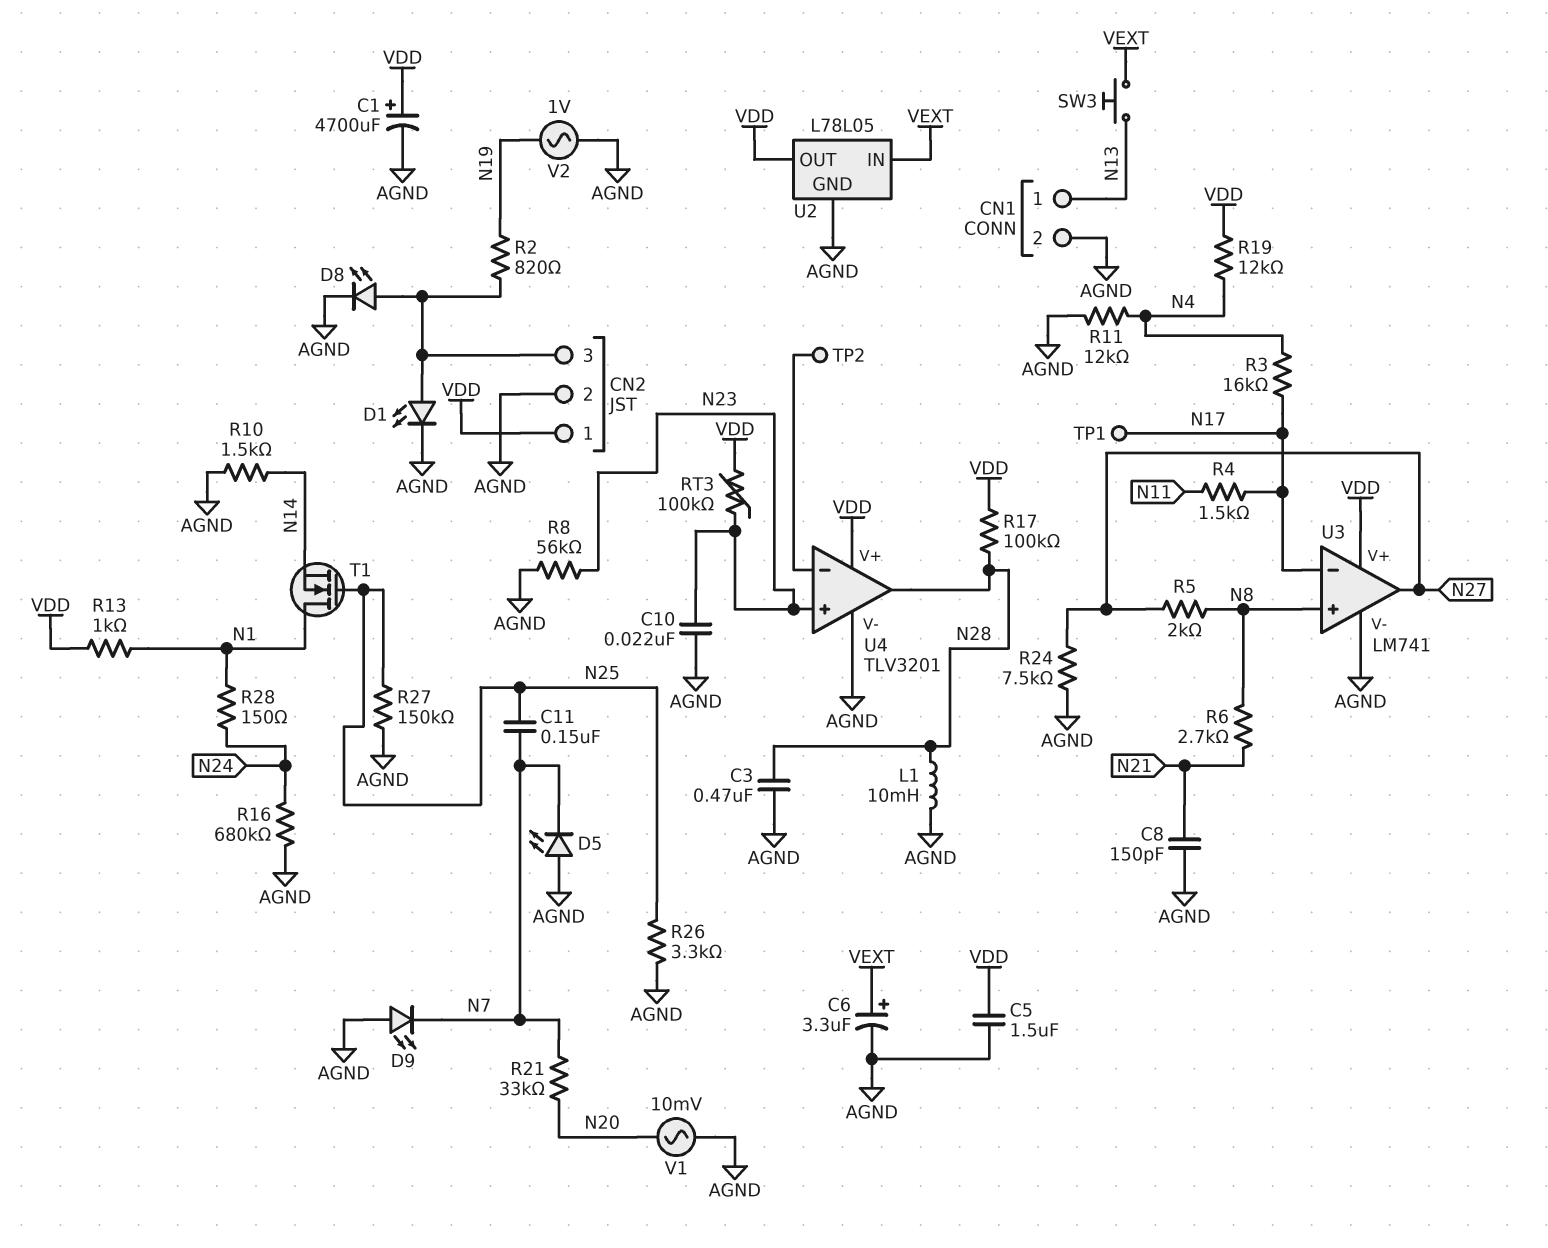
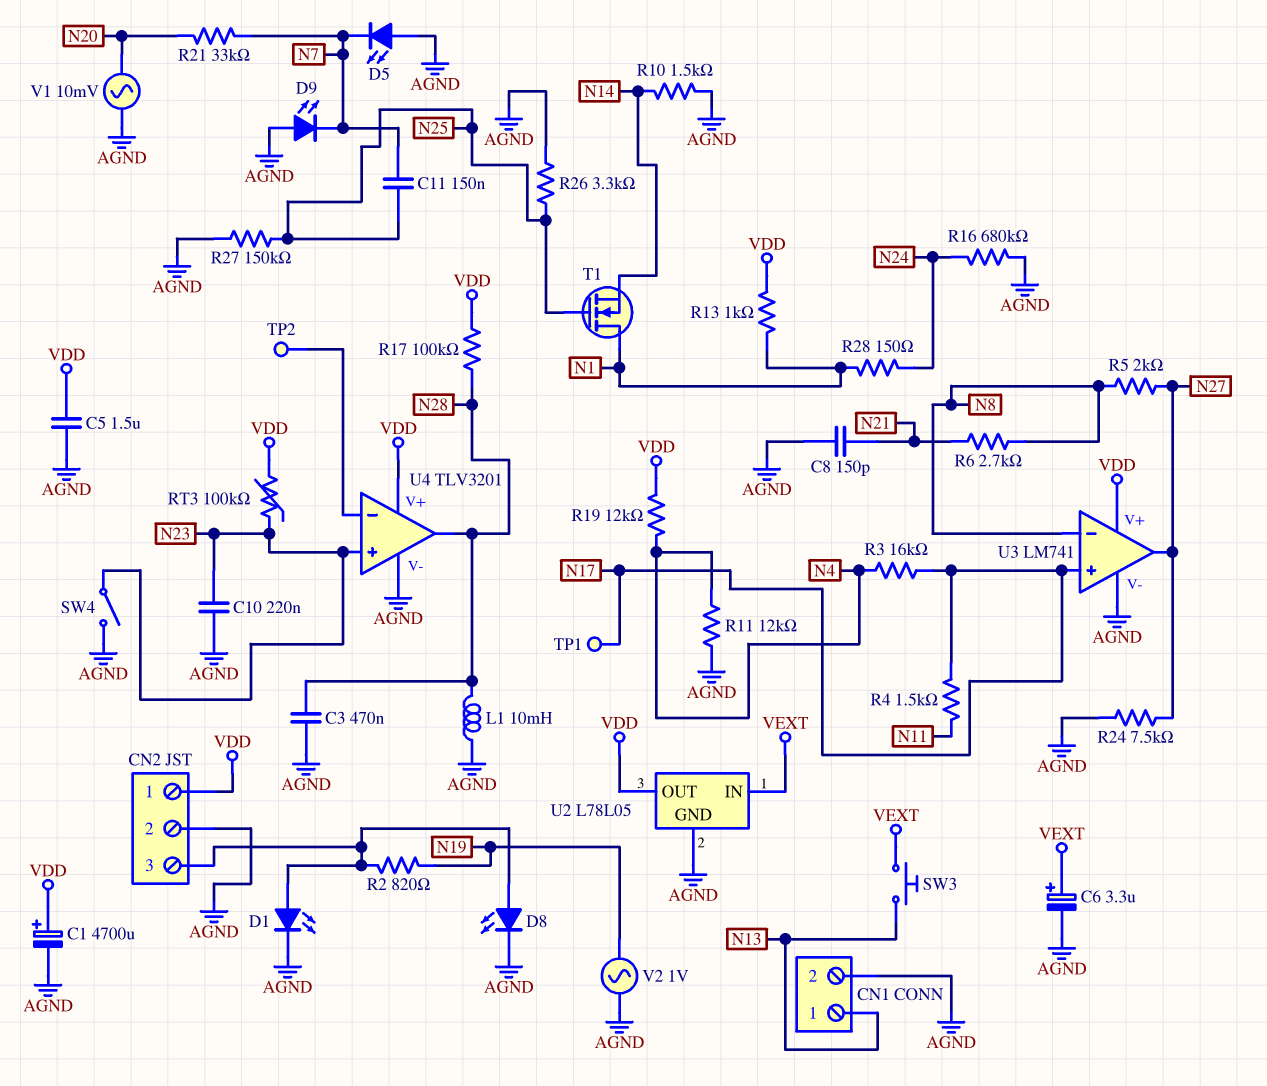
C10: 22nF (AGND, N23) -> 220nF (AGND, N23)
R8: 56k (AGND, N23) -> none
SW4: none -> switch (AGND, N23)
U3 pin in+: N8 -> N17
U3 pin in-: N17 -> N8

